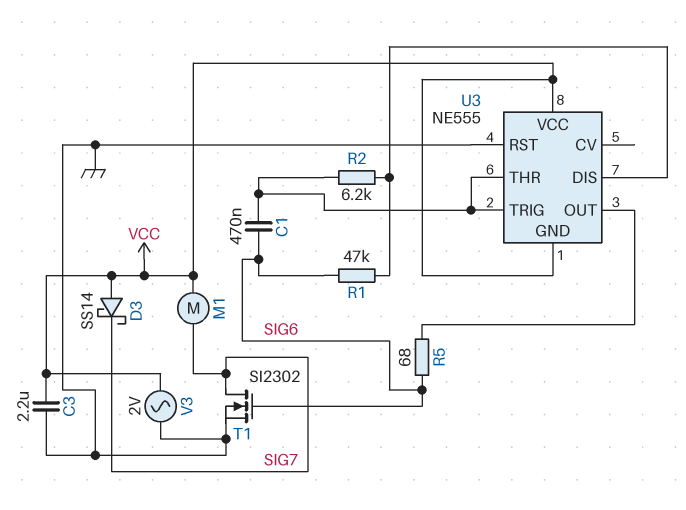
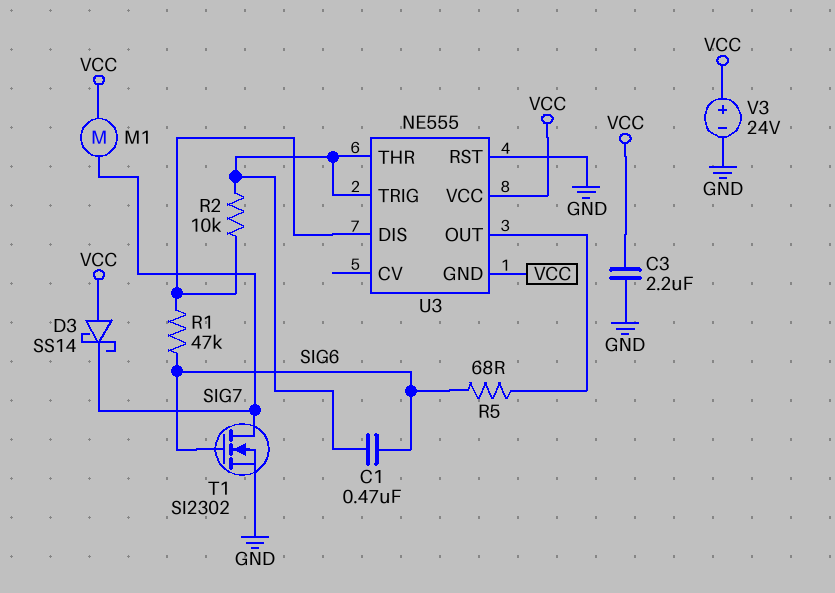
R2: 6.2k (U3/DIS, U3/THR) -> 10k (U3/DIS, U3/THR)
V3: AC 2V (GND, VCC) -> 24V (plus VCC, minus GND)

